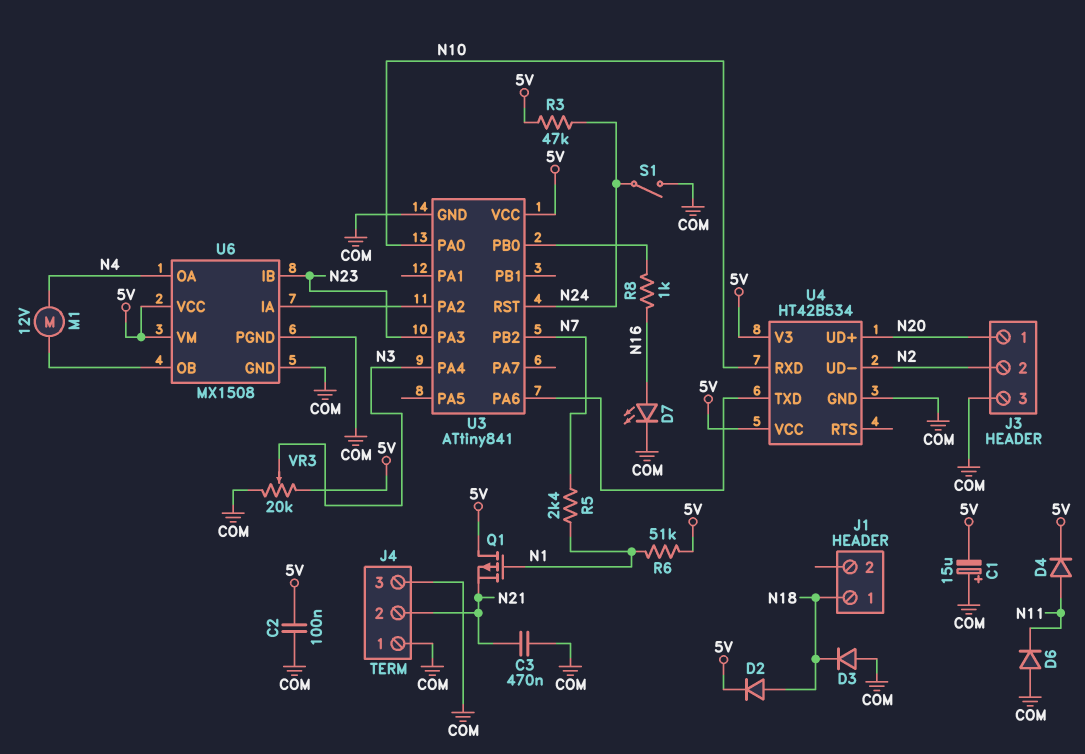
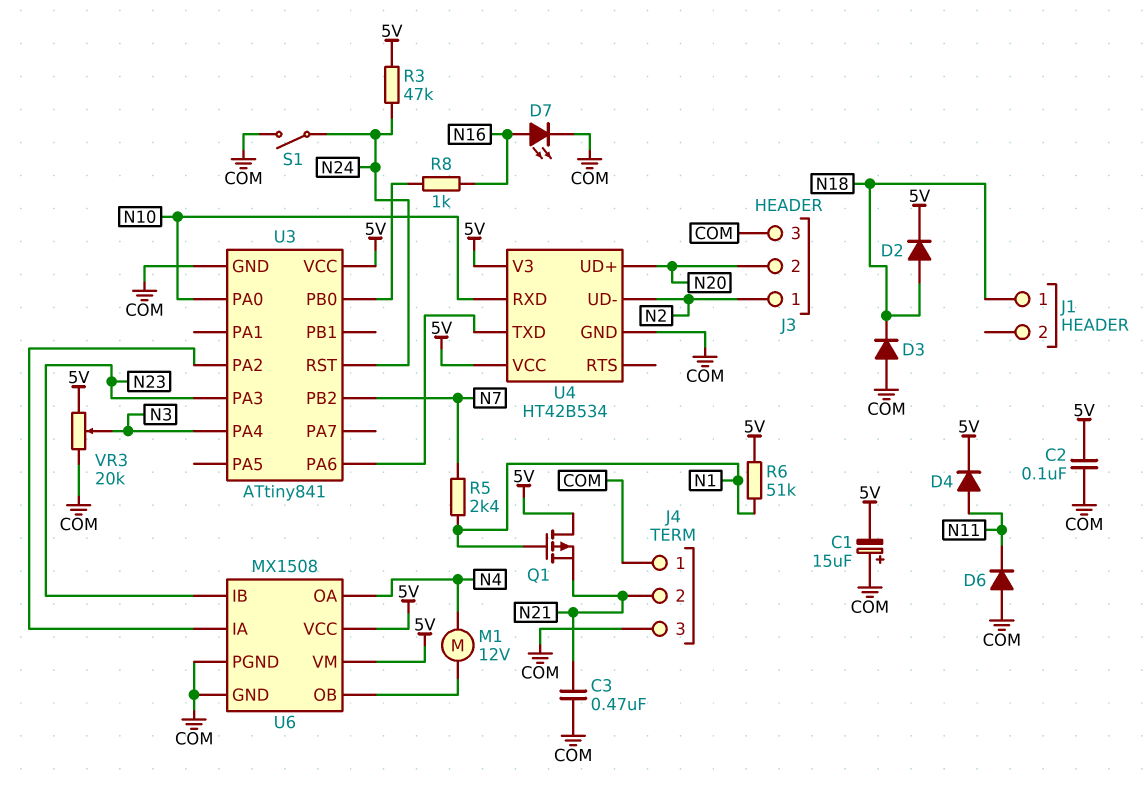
J3 pin 1: N20 -> N2
J3 pin 2: N2 -> N20

